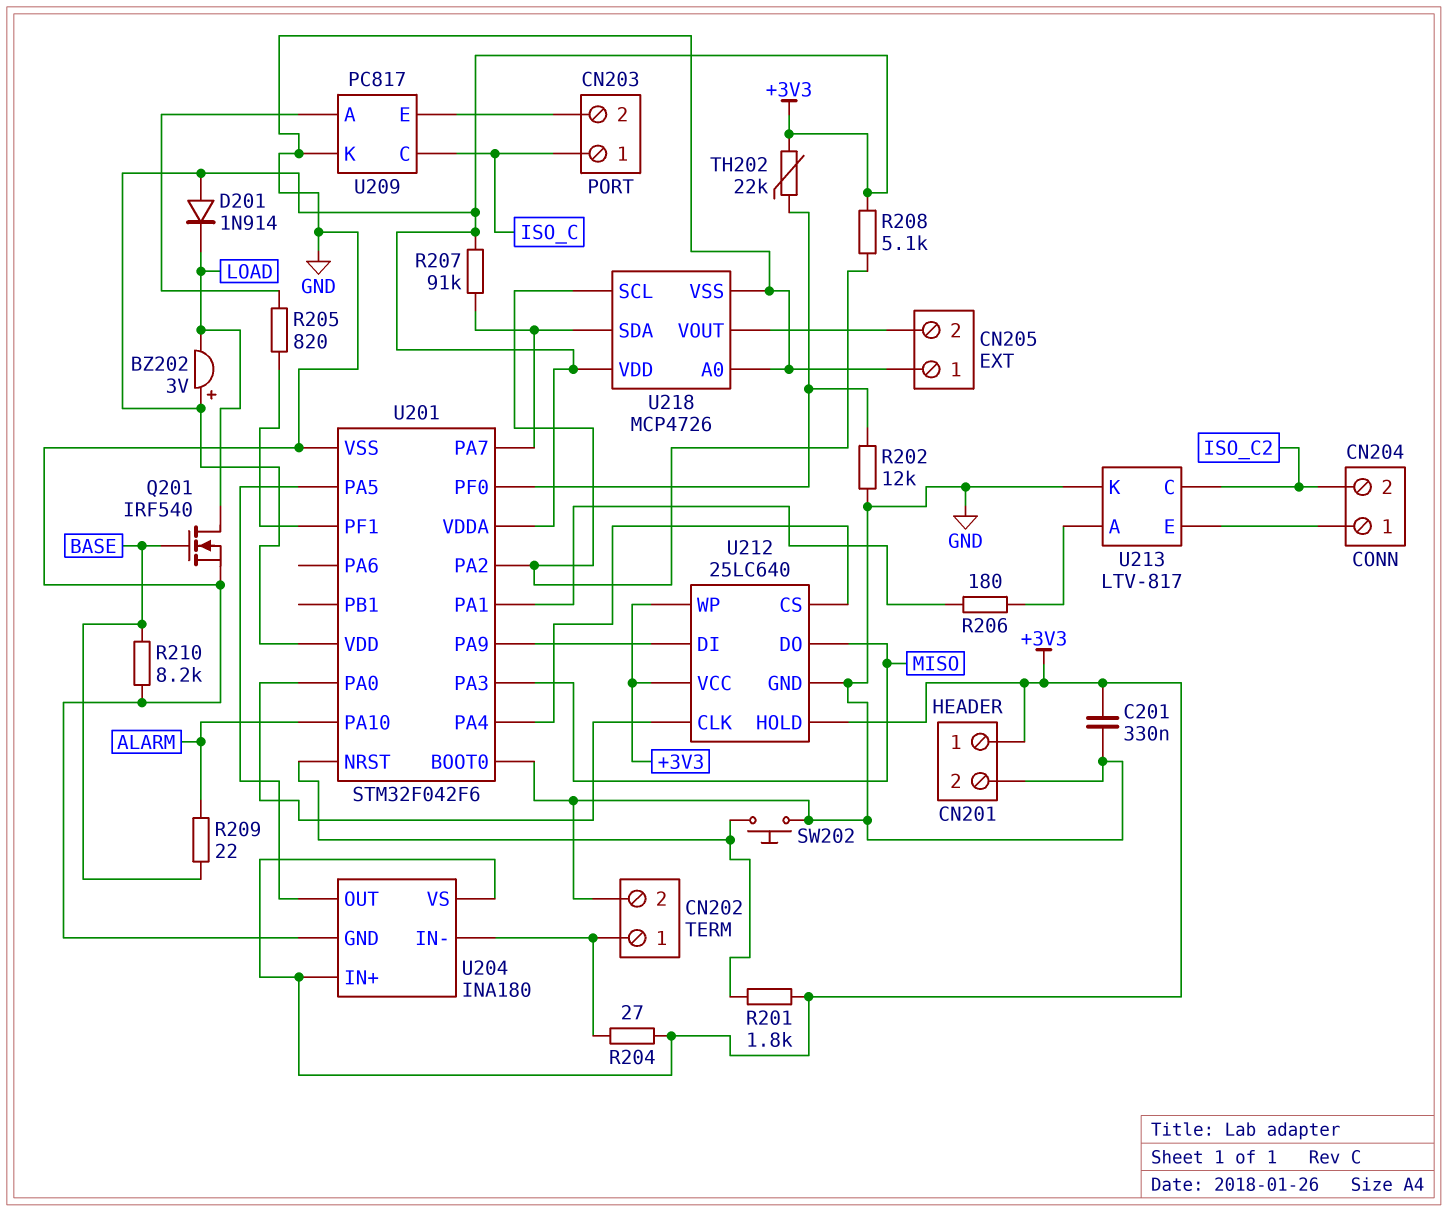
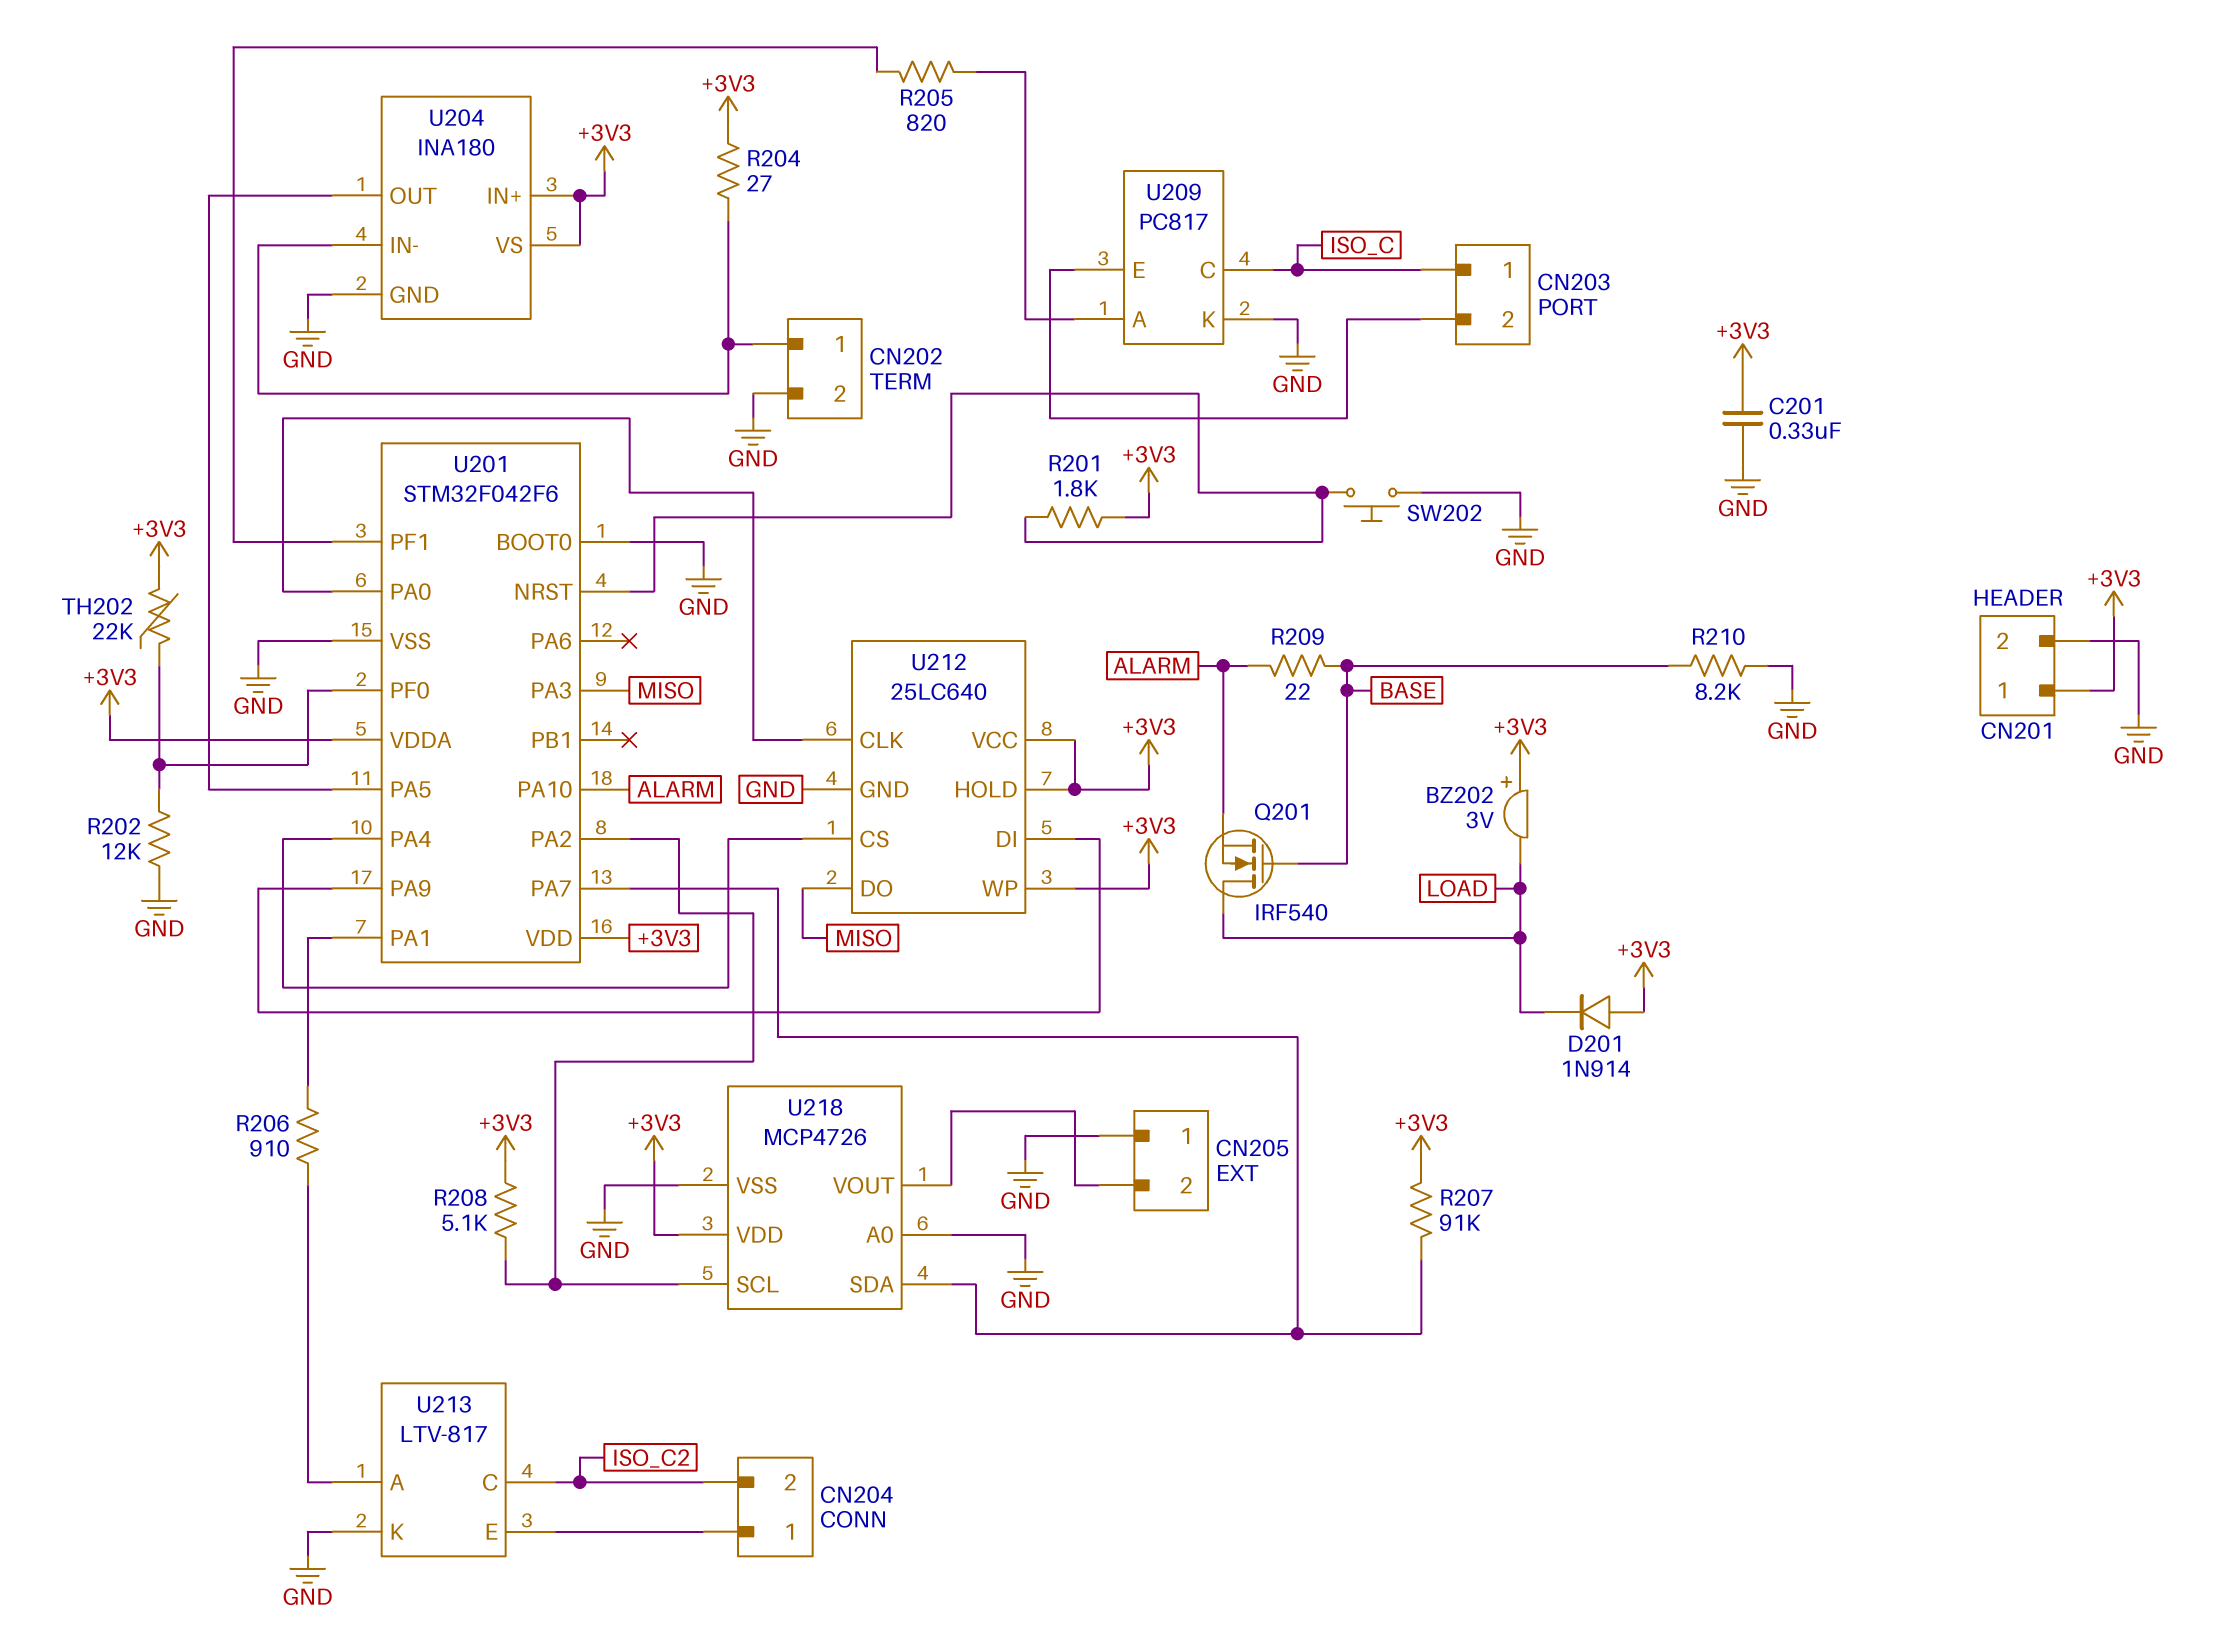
Q201: NMOS IRF540 (G BASE, D LOAD, S GND) -> NMOS IRF540 (G BASE, D LOAD, S ALARM)
R206: 180 (U201/PA1, U213/A) -> 910 (U201/PA1, U213/A)

